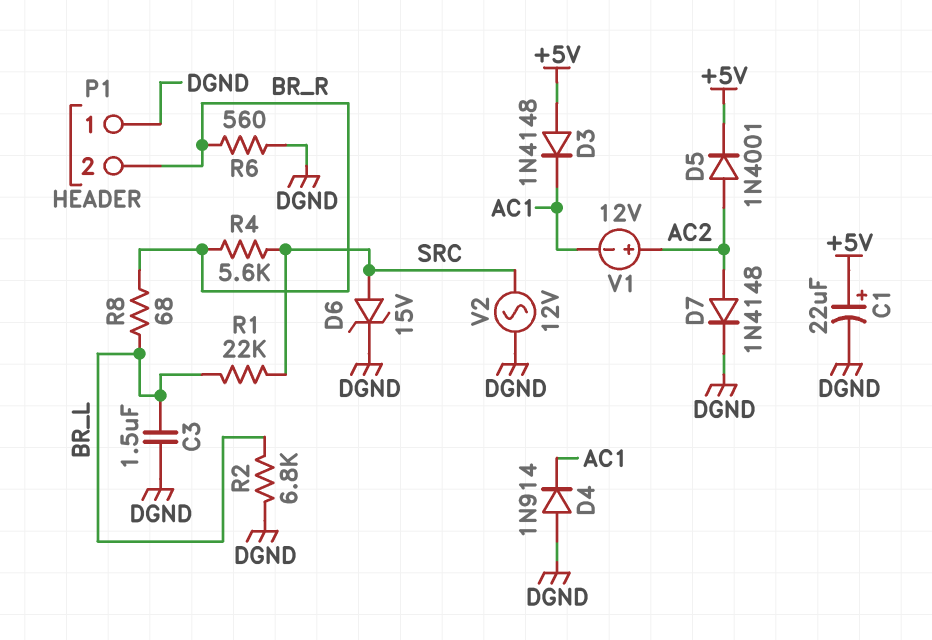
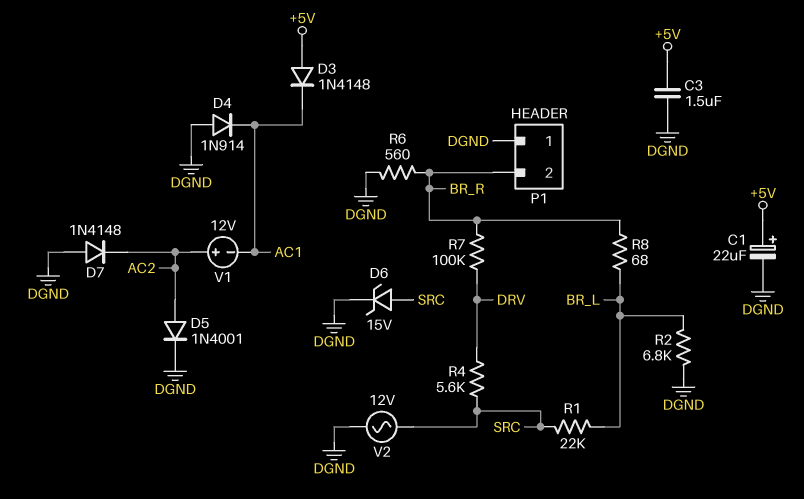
C3: 1.5uF (BR_L, DGND) -> 1.5uF (+5V, DGND)
D5: diode 1N4001 (A AC2, K +5V) -> diode 1N4001 (A AC2, K DGND)
D7: diode 1N4148 (A AC2, K DGND) -> diode 1N4148 (A DGND, K AC2)
R4: 5.6k (BR_R, SRC) -> 5.6k (DRV, SRC)
R7: none -> 100k (BR_R, DRV)

